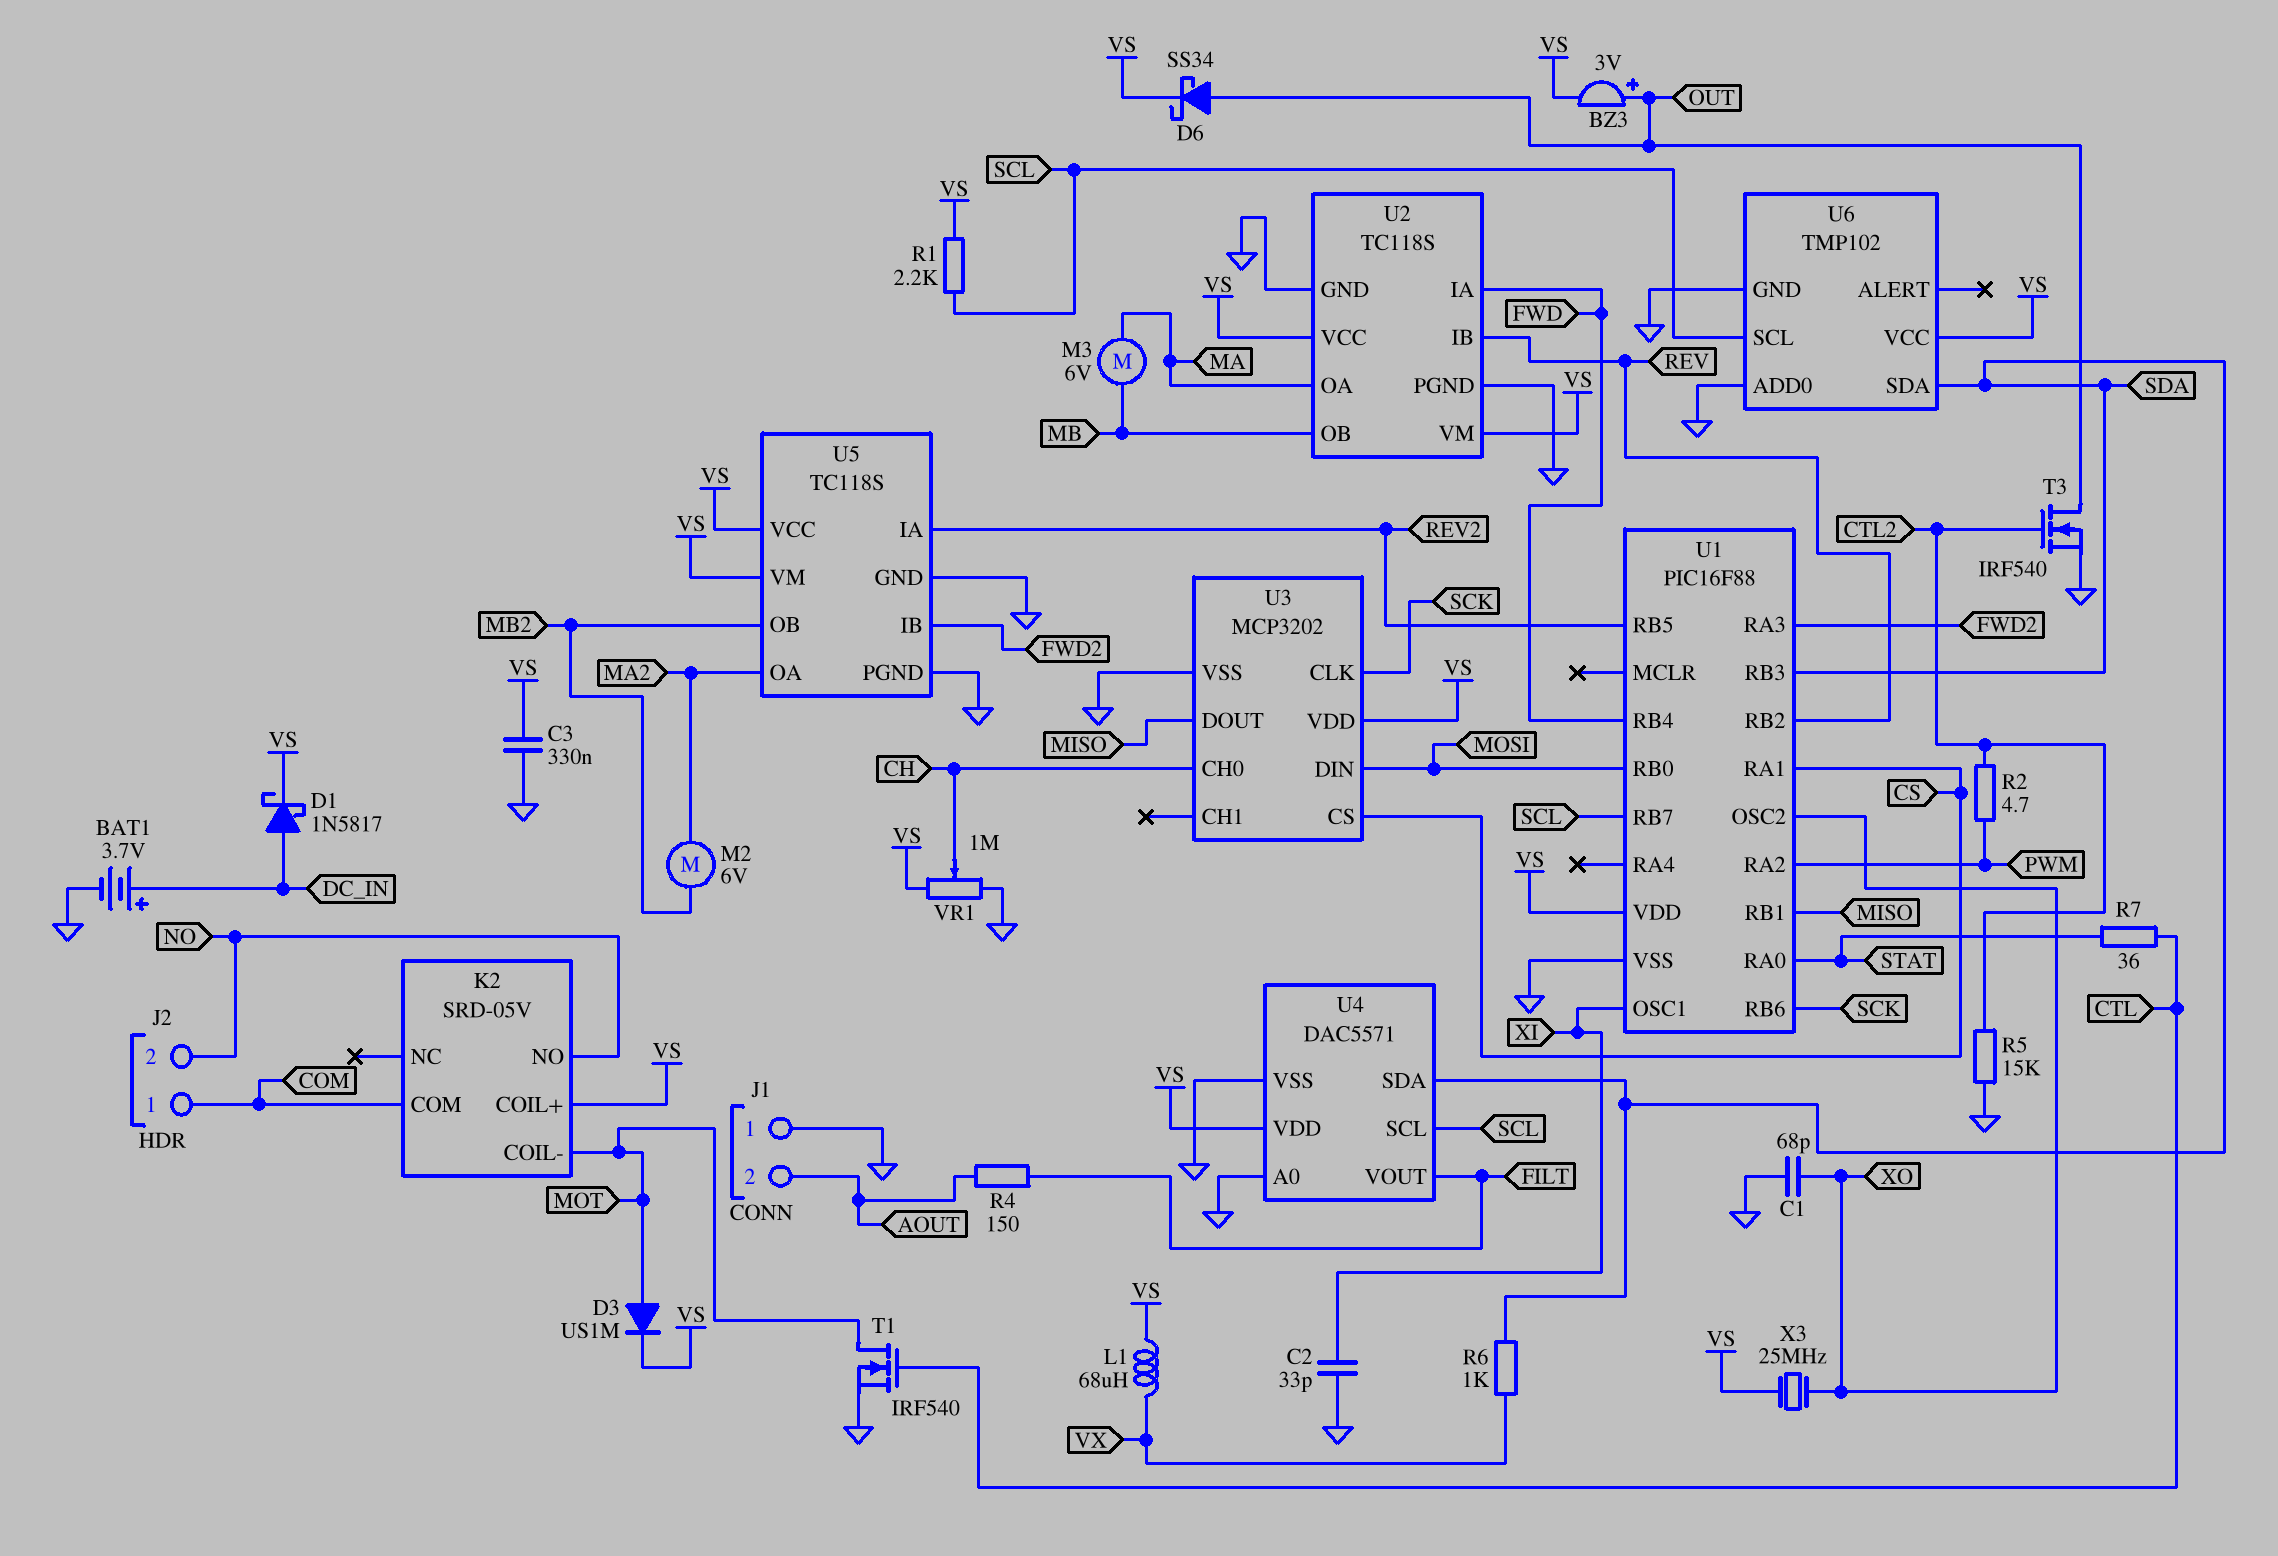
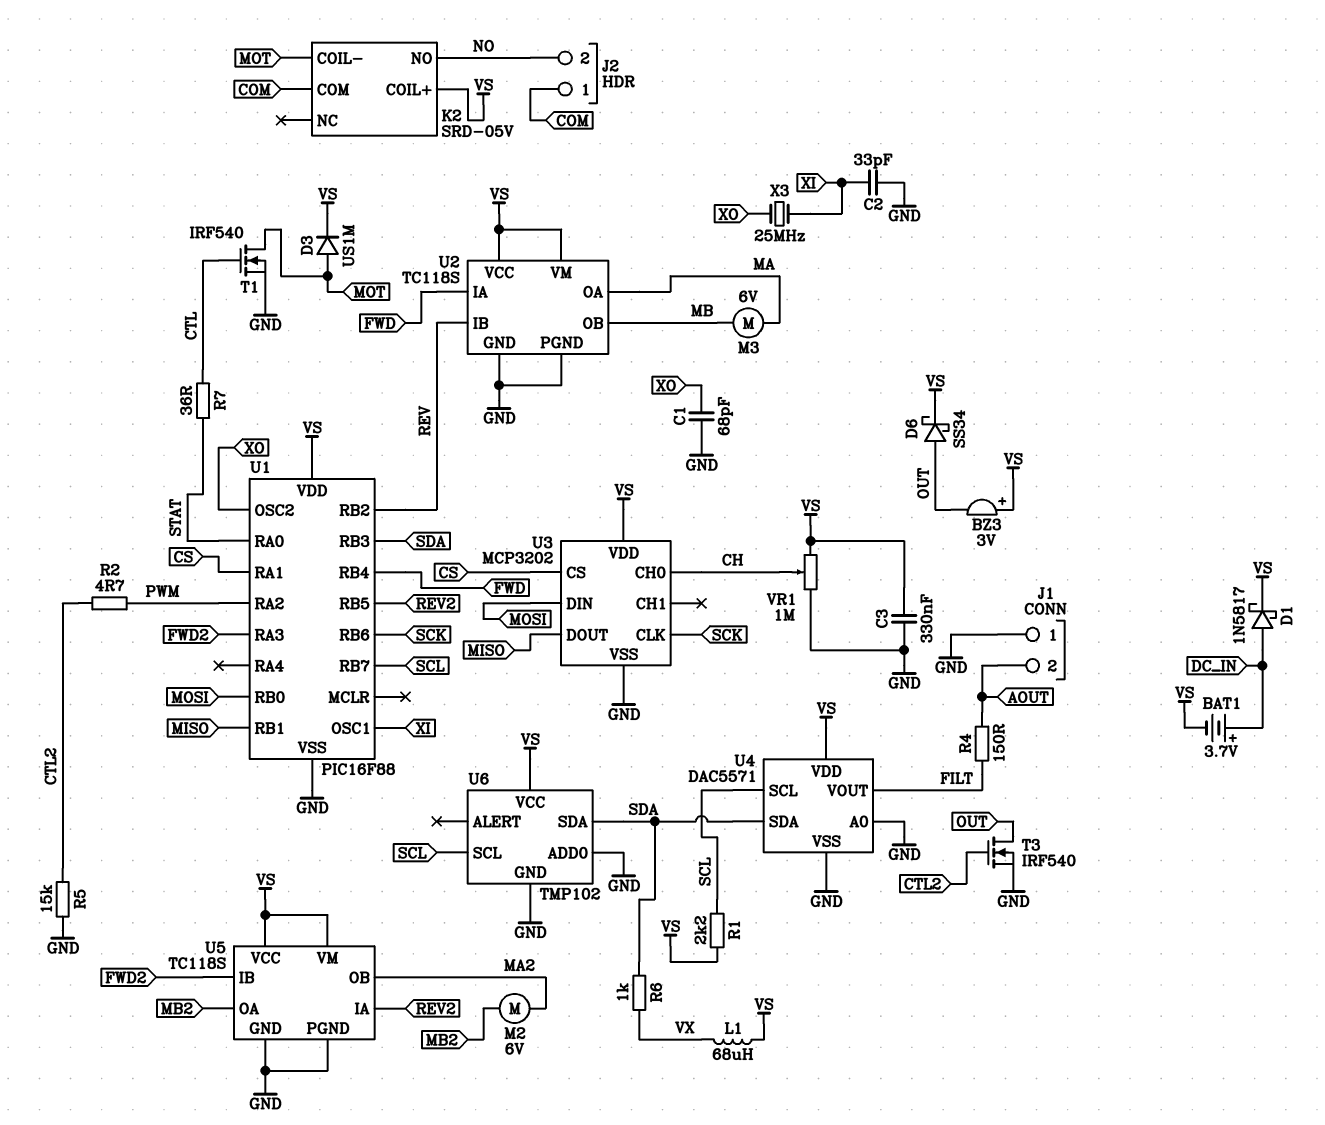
BAT1: 3.7V (plus DC_IN, minus GND) -> 3.7V (plus DC_IN, minus VS)
BZ3: buzzer 3V (plus OUT, minus VS) -> buzzer 3V (plus VS, minus OUT)
U5 pin OA: MA2 -> MB2
U5 pin OB: MB2 -> MA2
X3: 25MHz (VS, XO) -> 25MHz (XI, XO)

